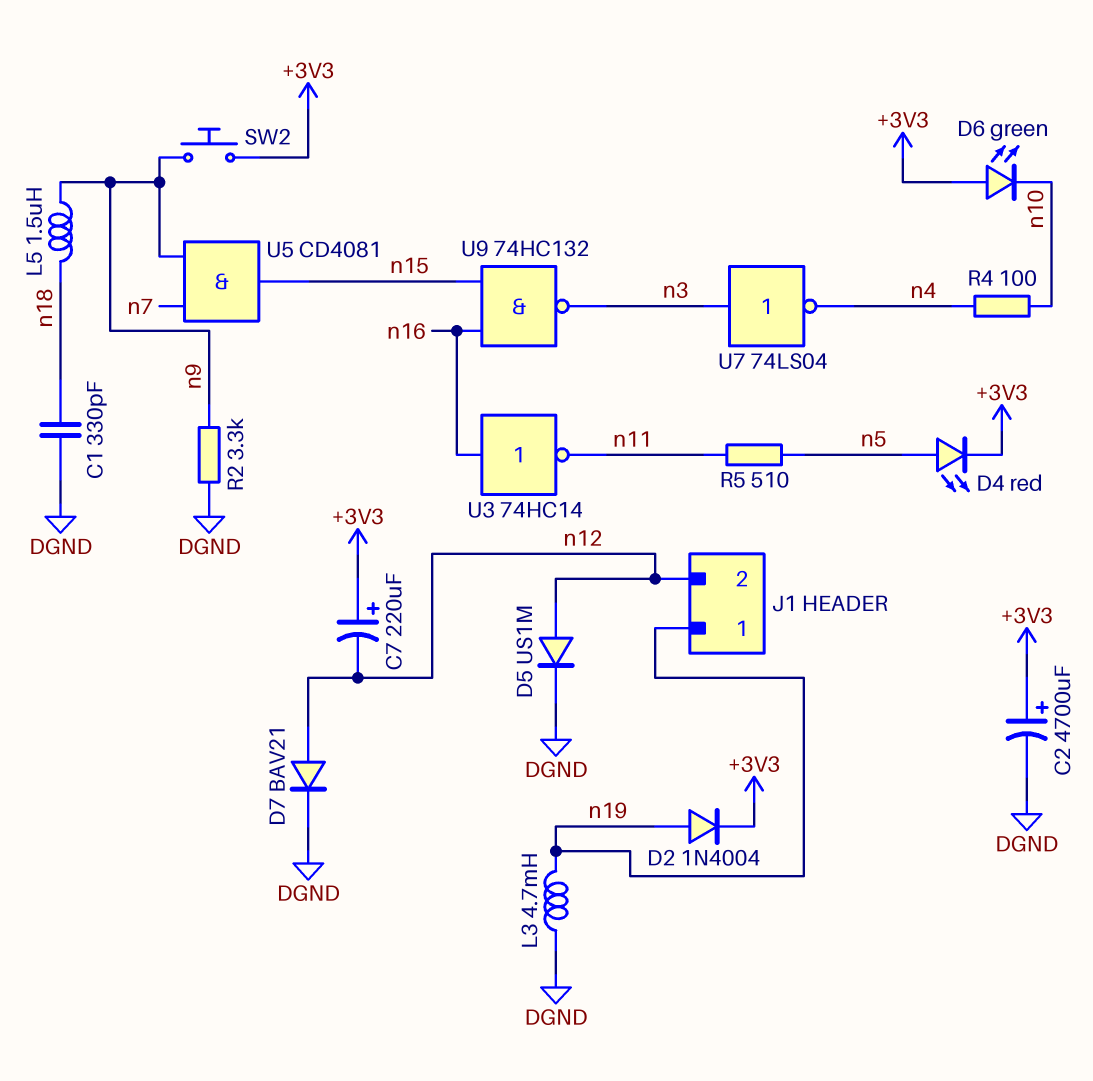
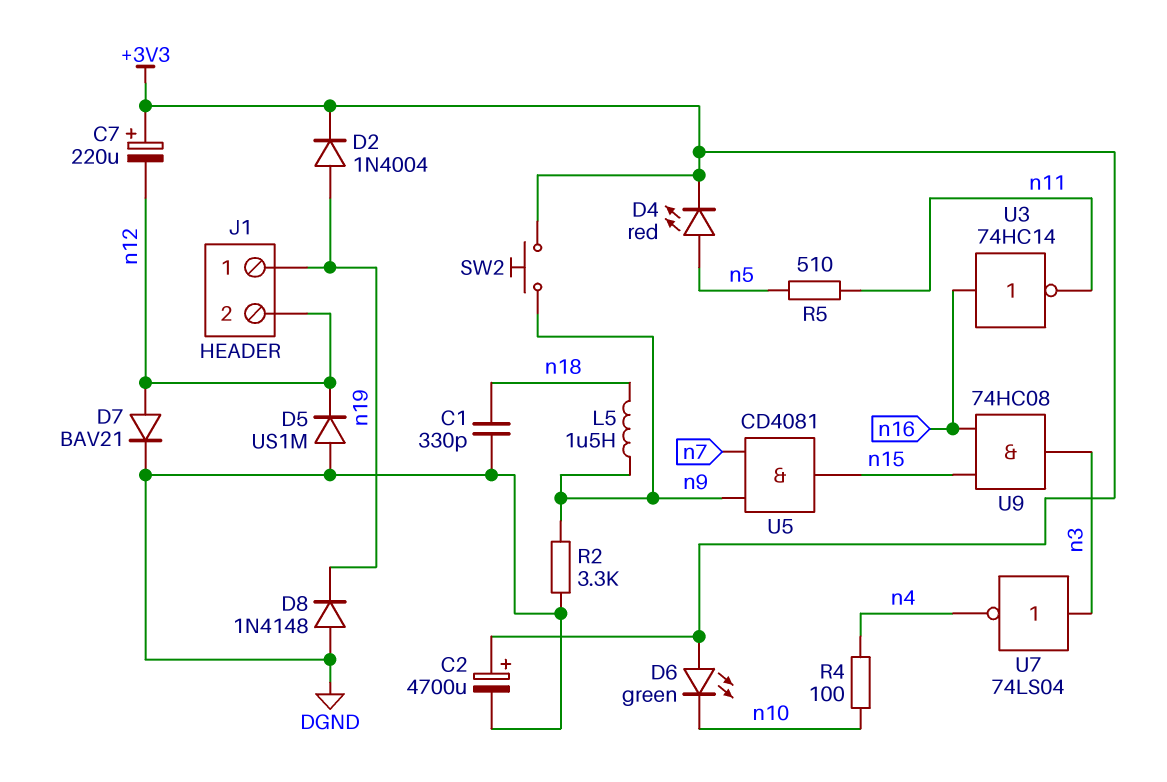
D5: diode US1M (A n12, K DGND) -> diode US1M (A DGND, K n12)
D8: none -> diode 1N4148 (A DGND, K n19)
L3: 4.7mH (DGND, n19) -> none
U9: NAND 74HC132 (in n15, in n16, out n3) -> AND 74HC08 (in n15, in n16, out n3)

